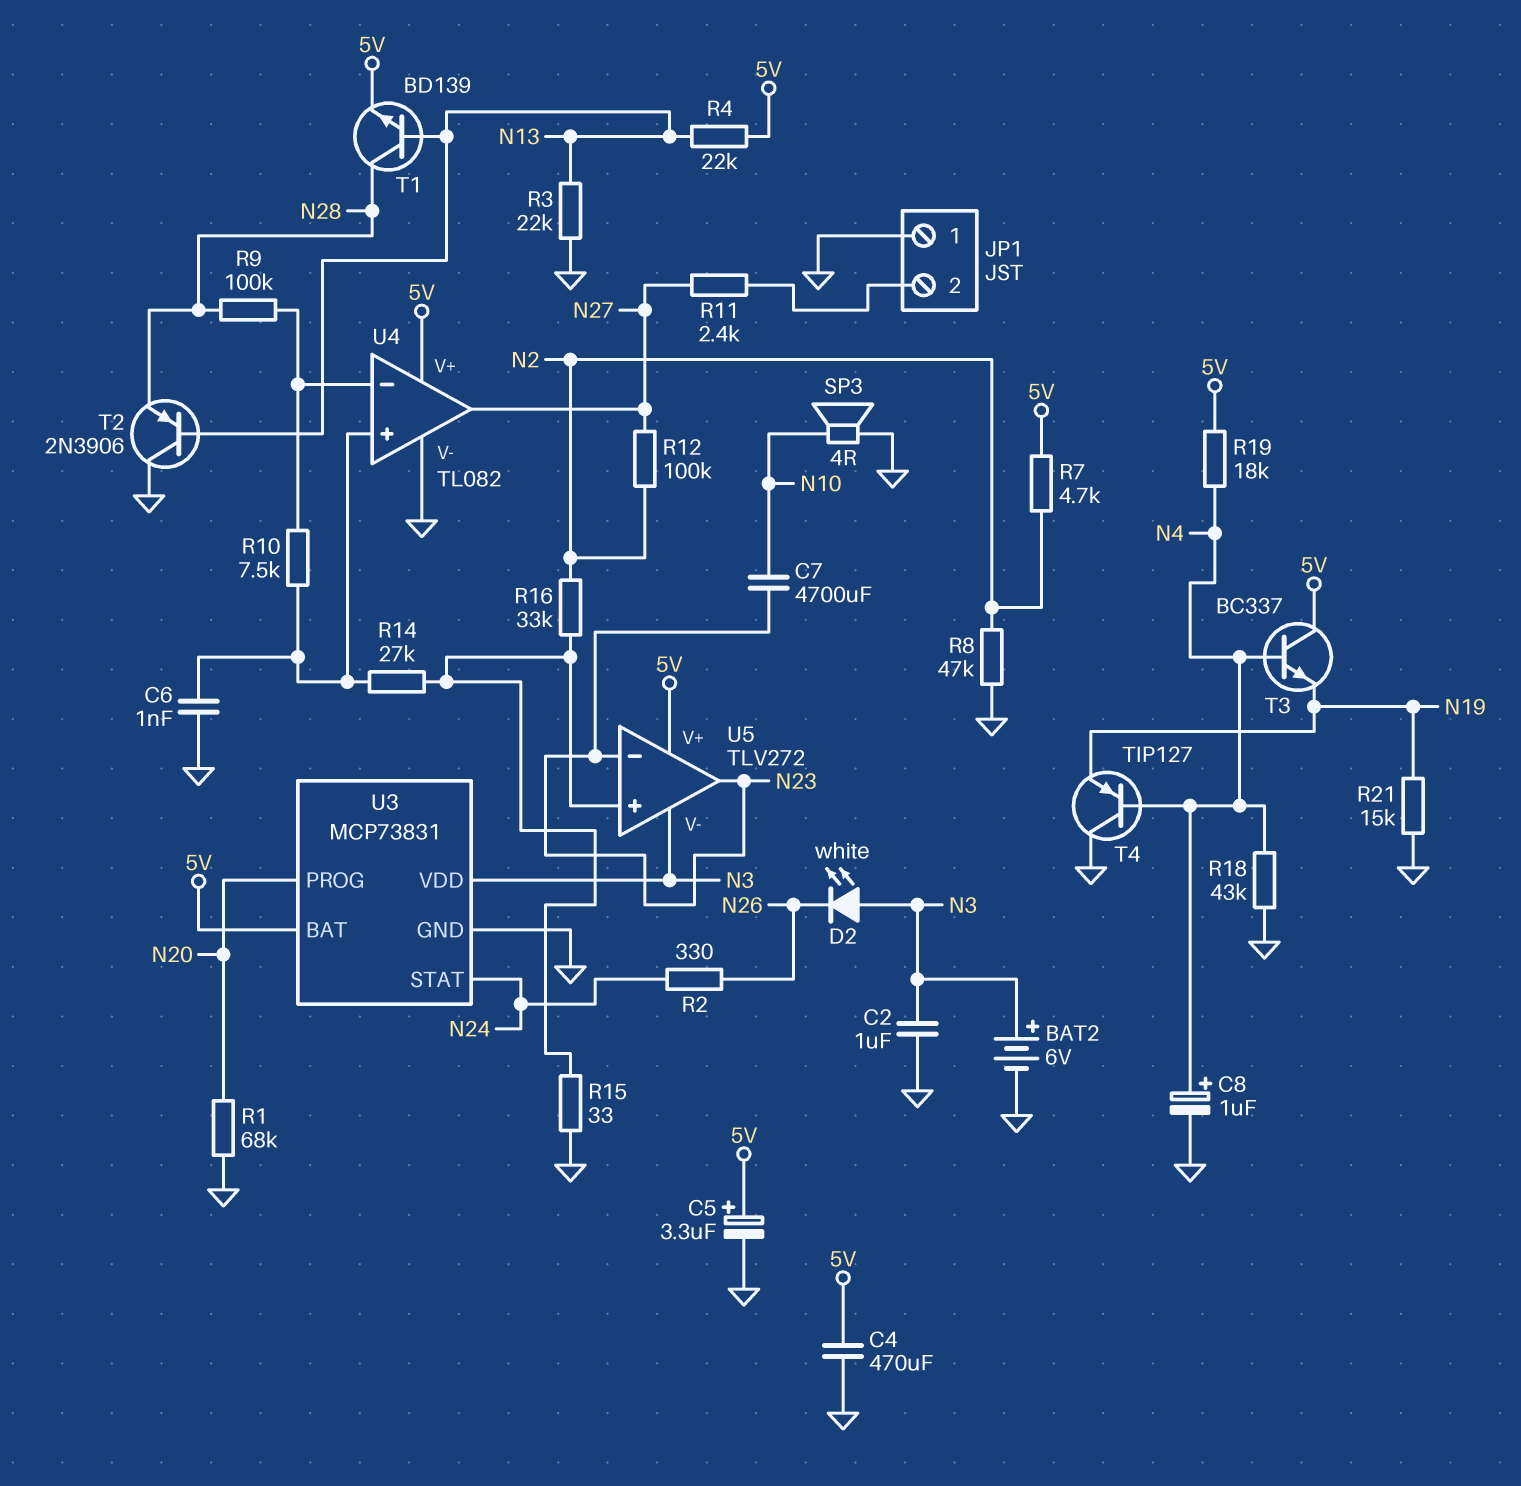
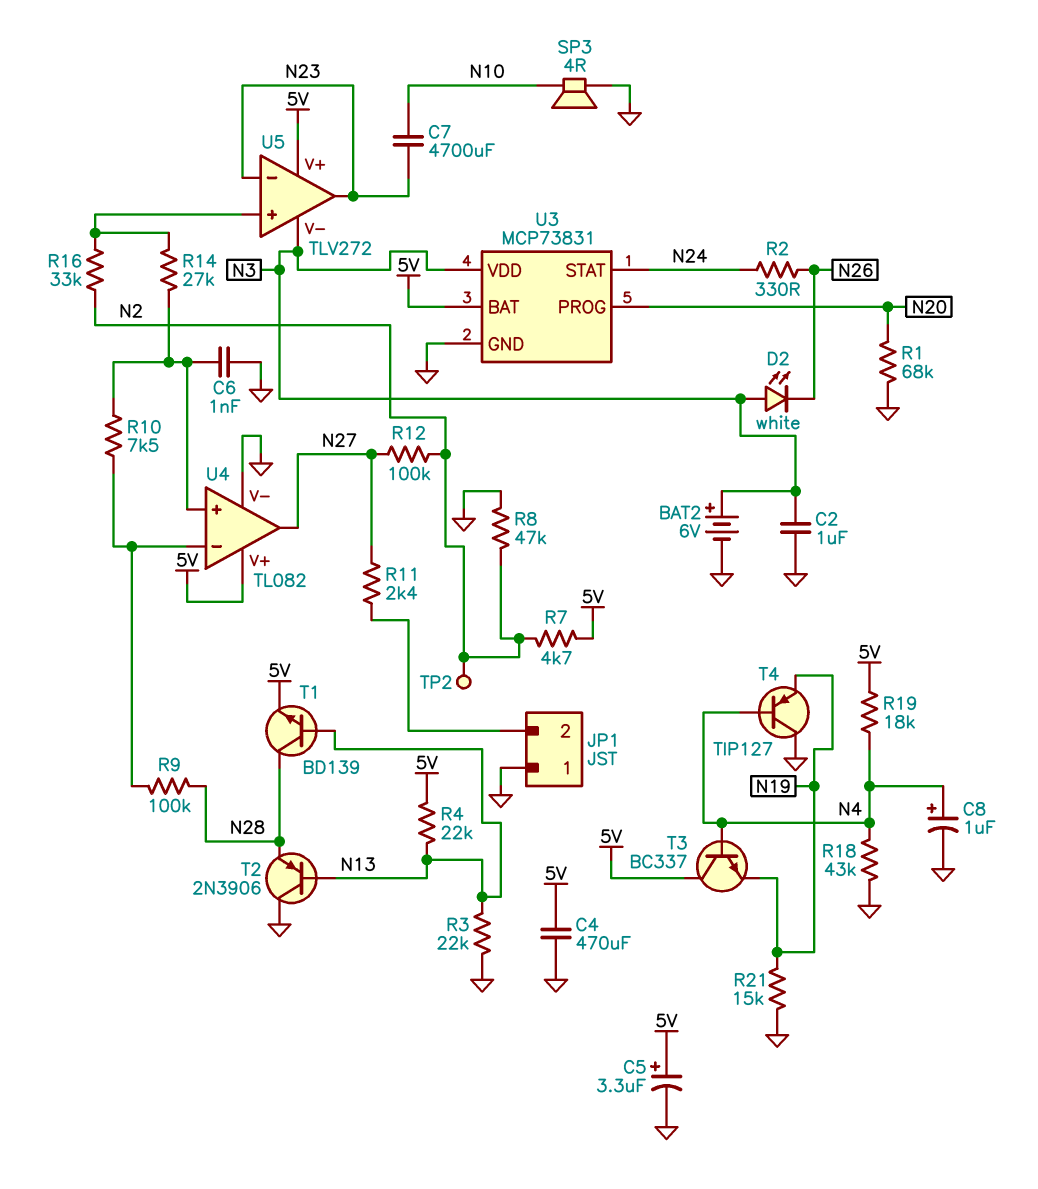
R15: 33 (GND, U5/in+) -> none
TP2: none -> test point (N2)

